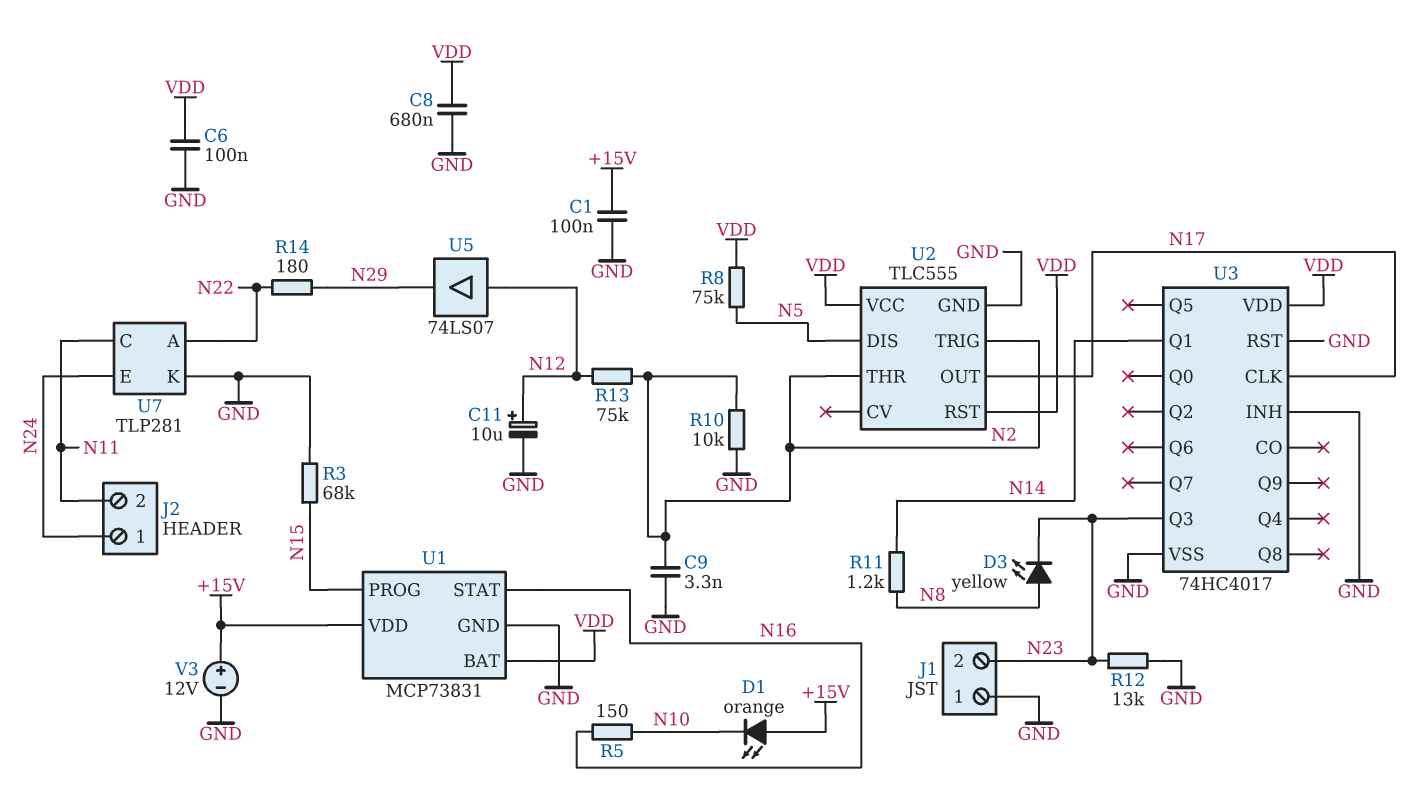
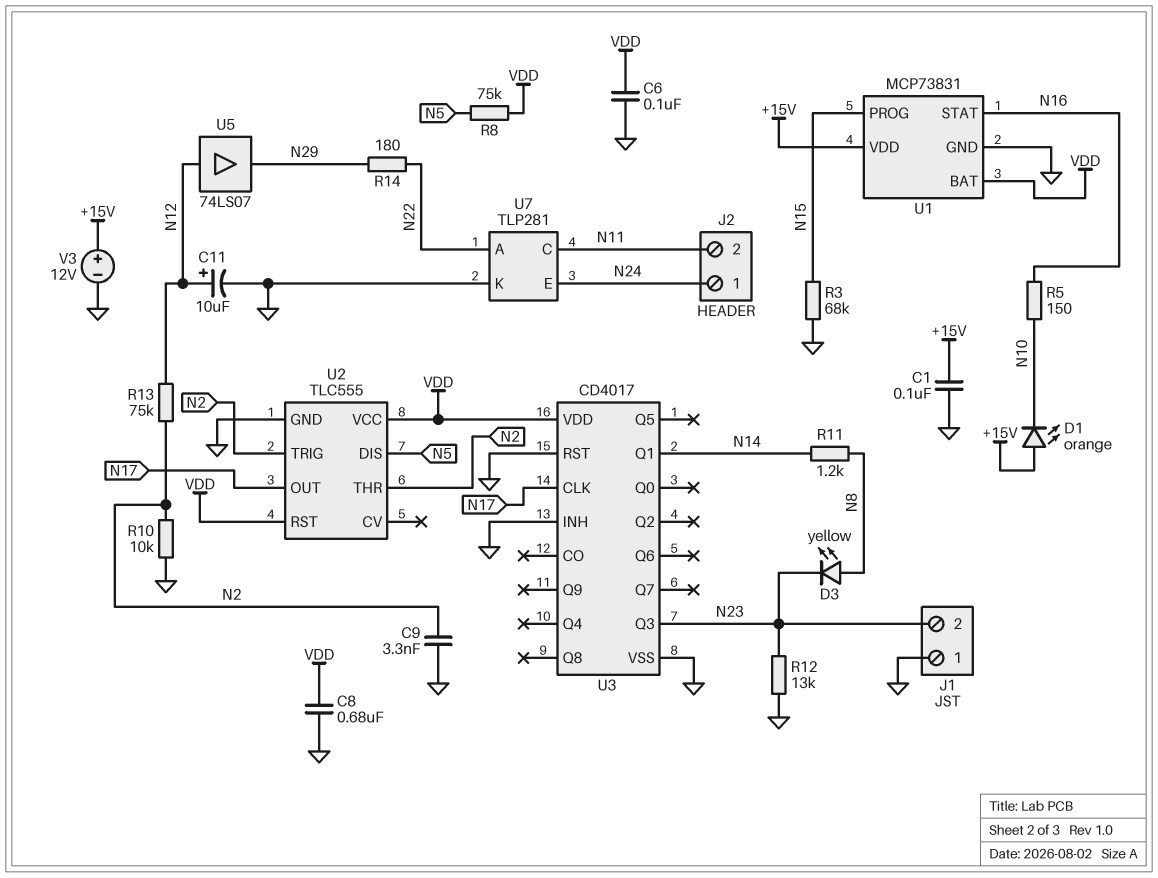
U3: 74HC4017 -> CD4017

